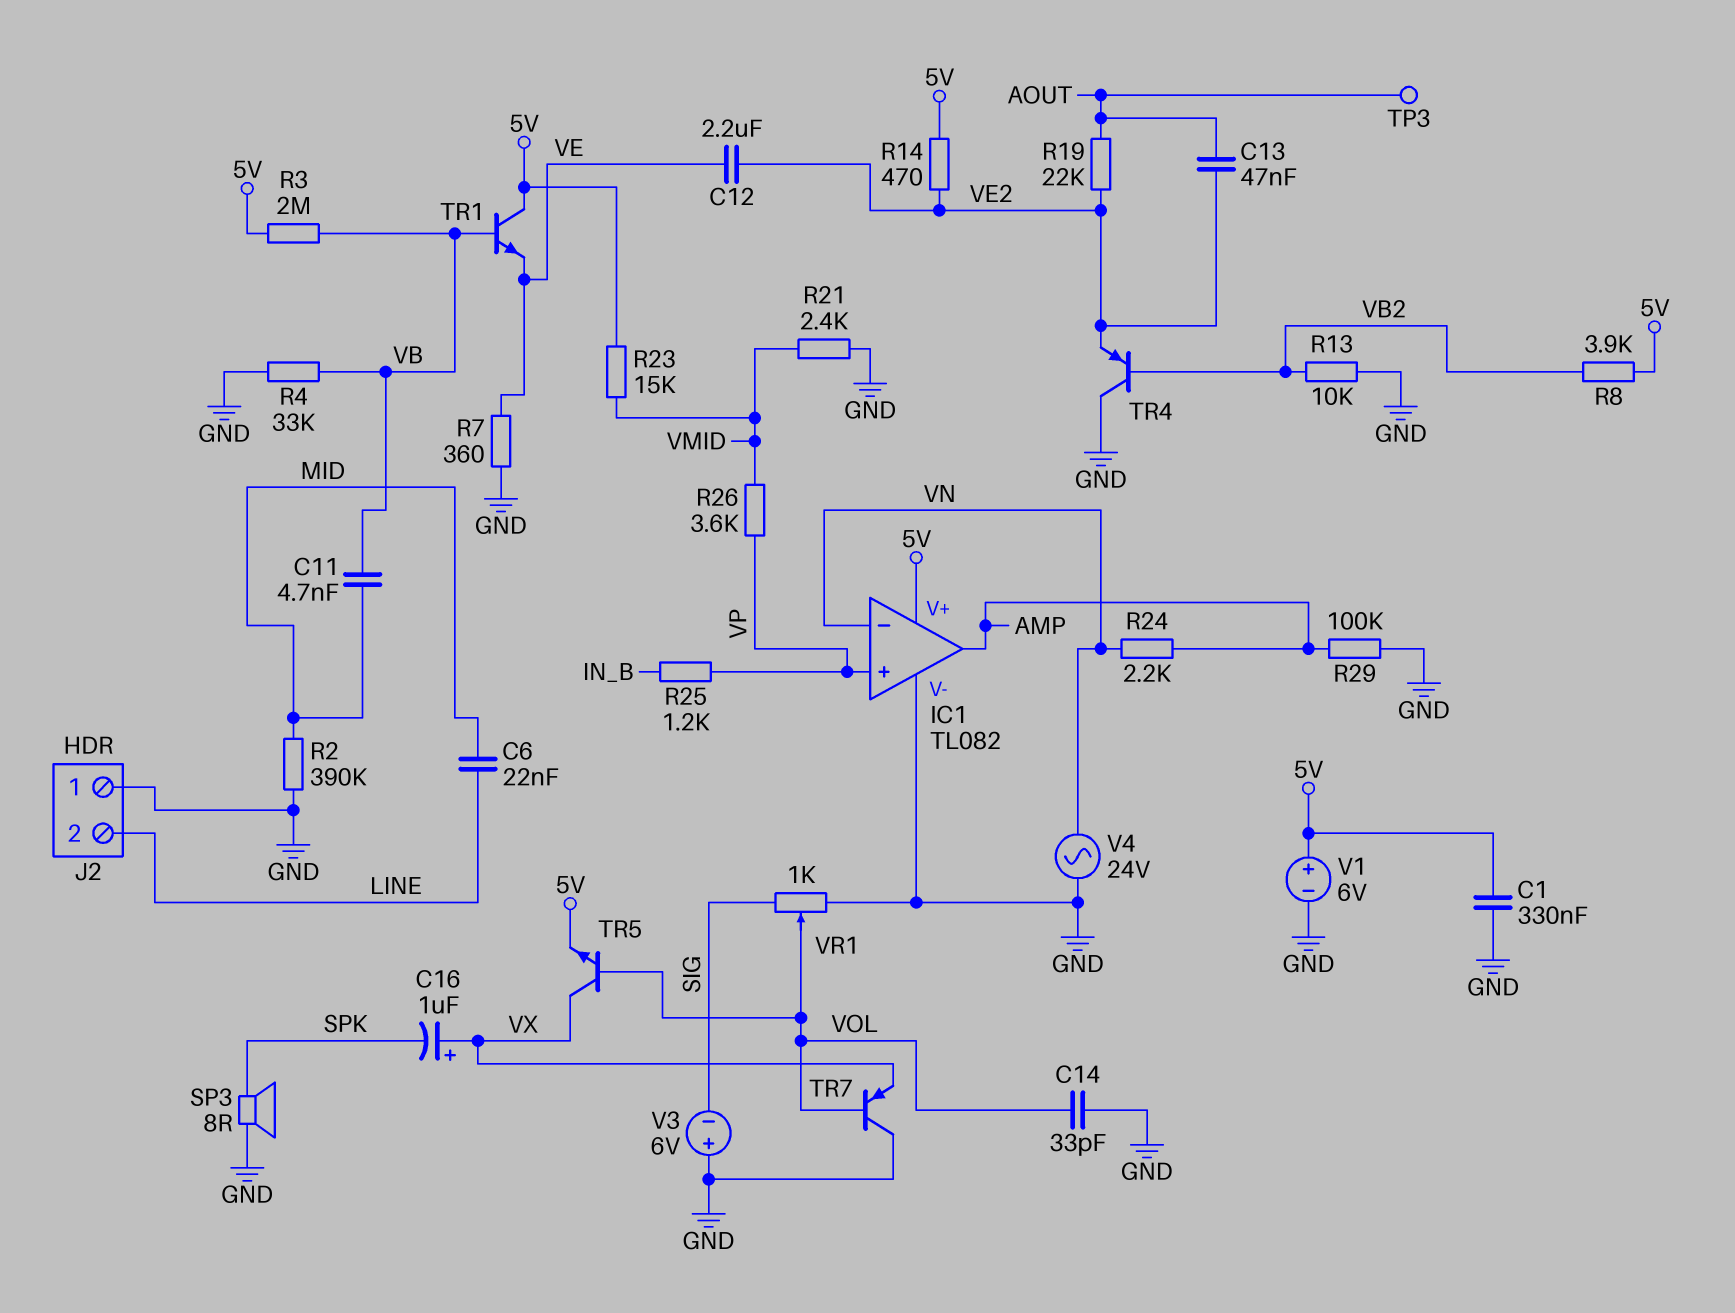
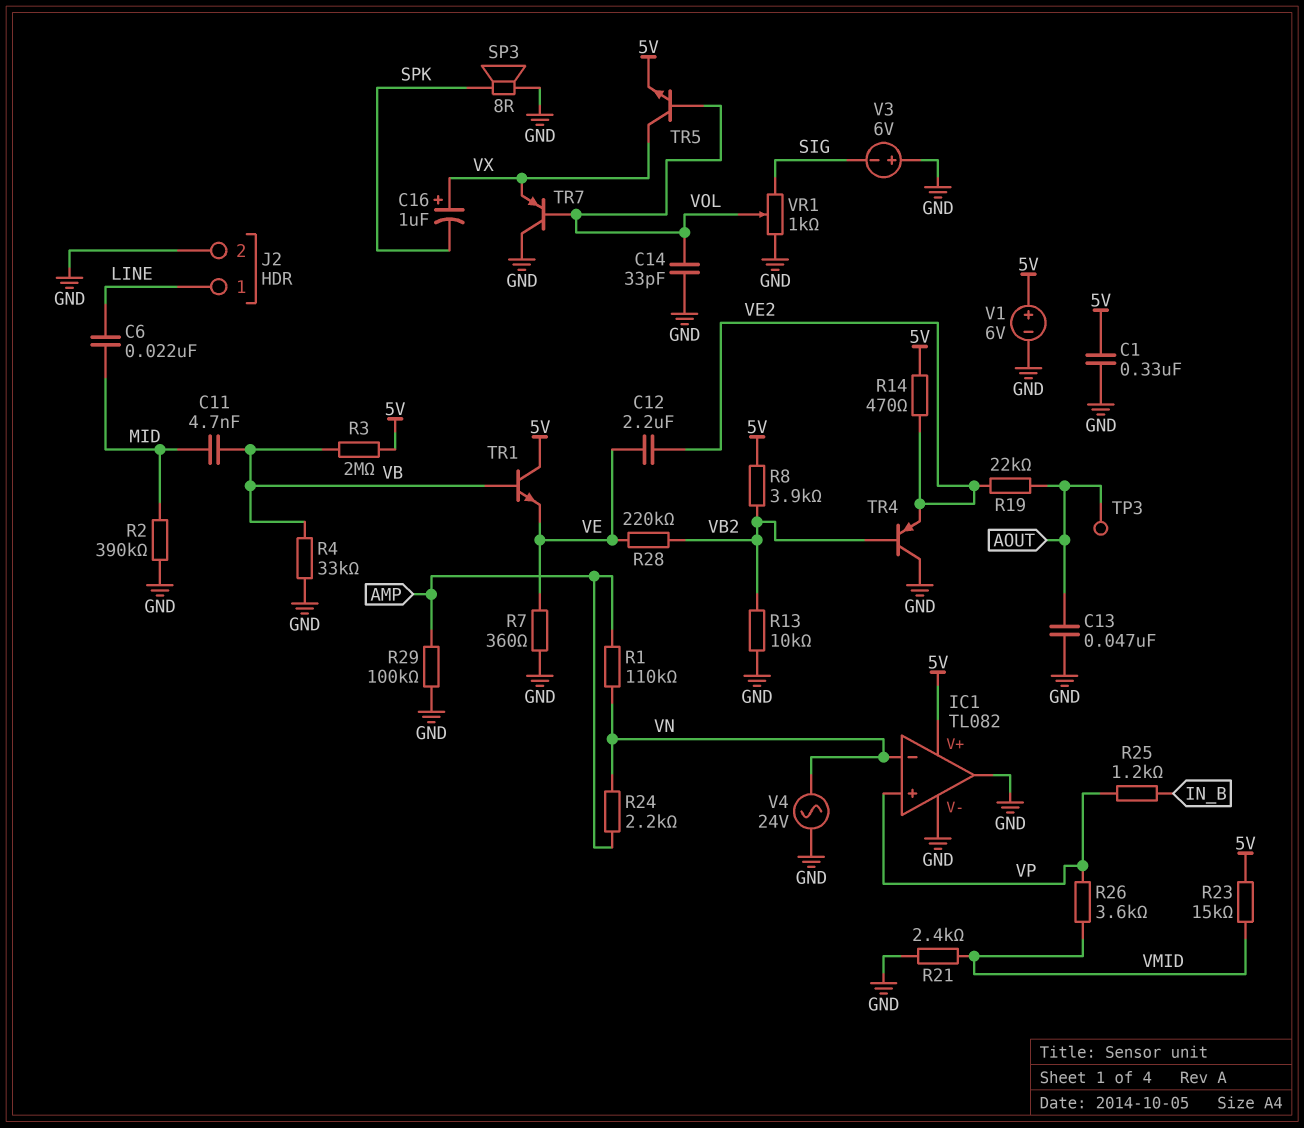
C13: 47nF (AOUT, VE2) -> 47nF (AOUT, GND)
IC1 pin out: AMP -> GND
J2 pin 1: GND -> LINE
J2 pin 2: LINE -> GND
R1: none -> 110k (AMP, VN)
R28: none -> 220k (VB2, VE)

